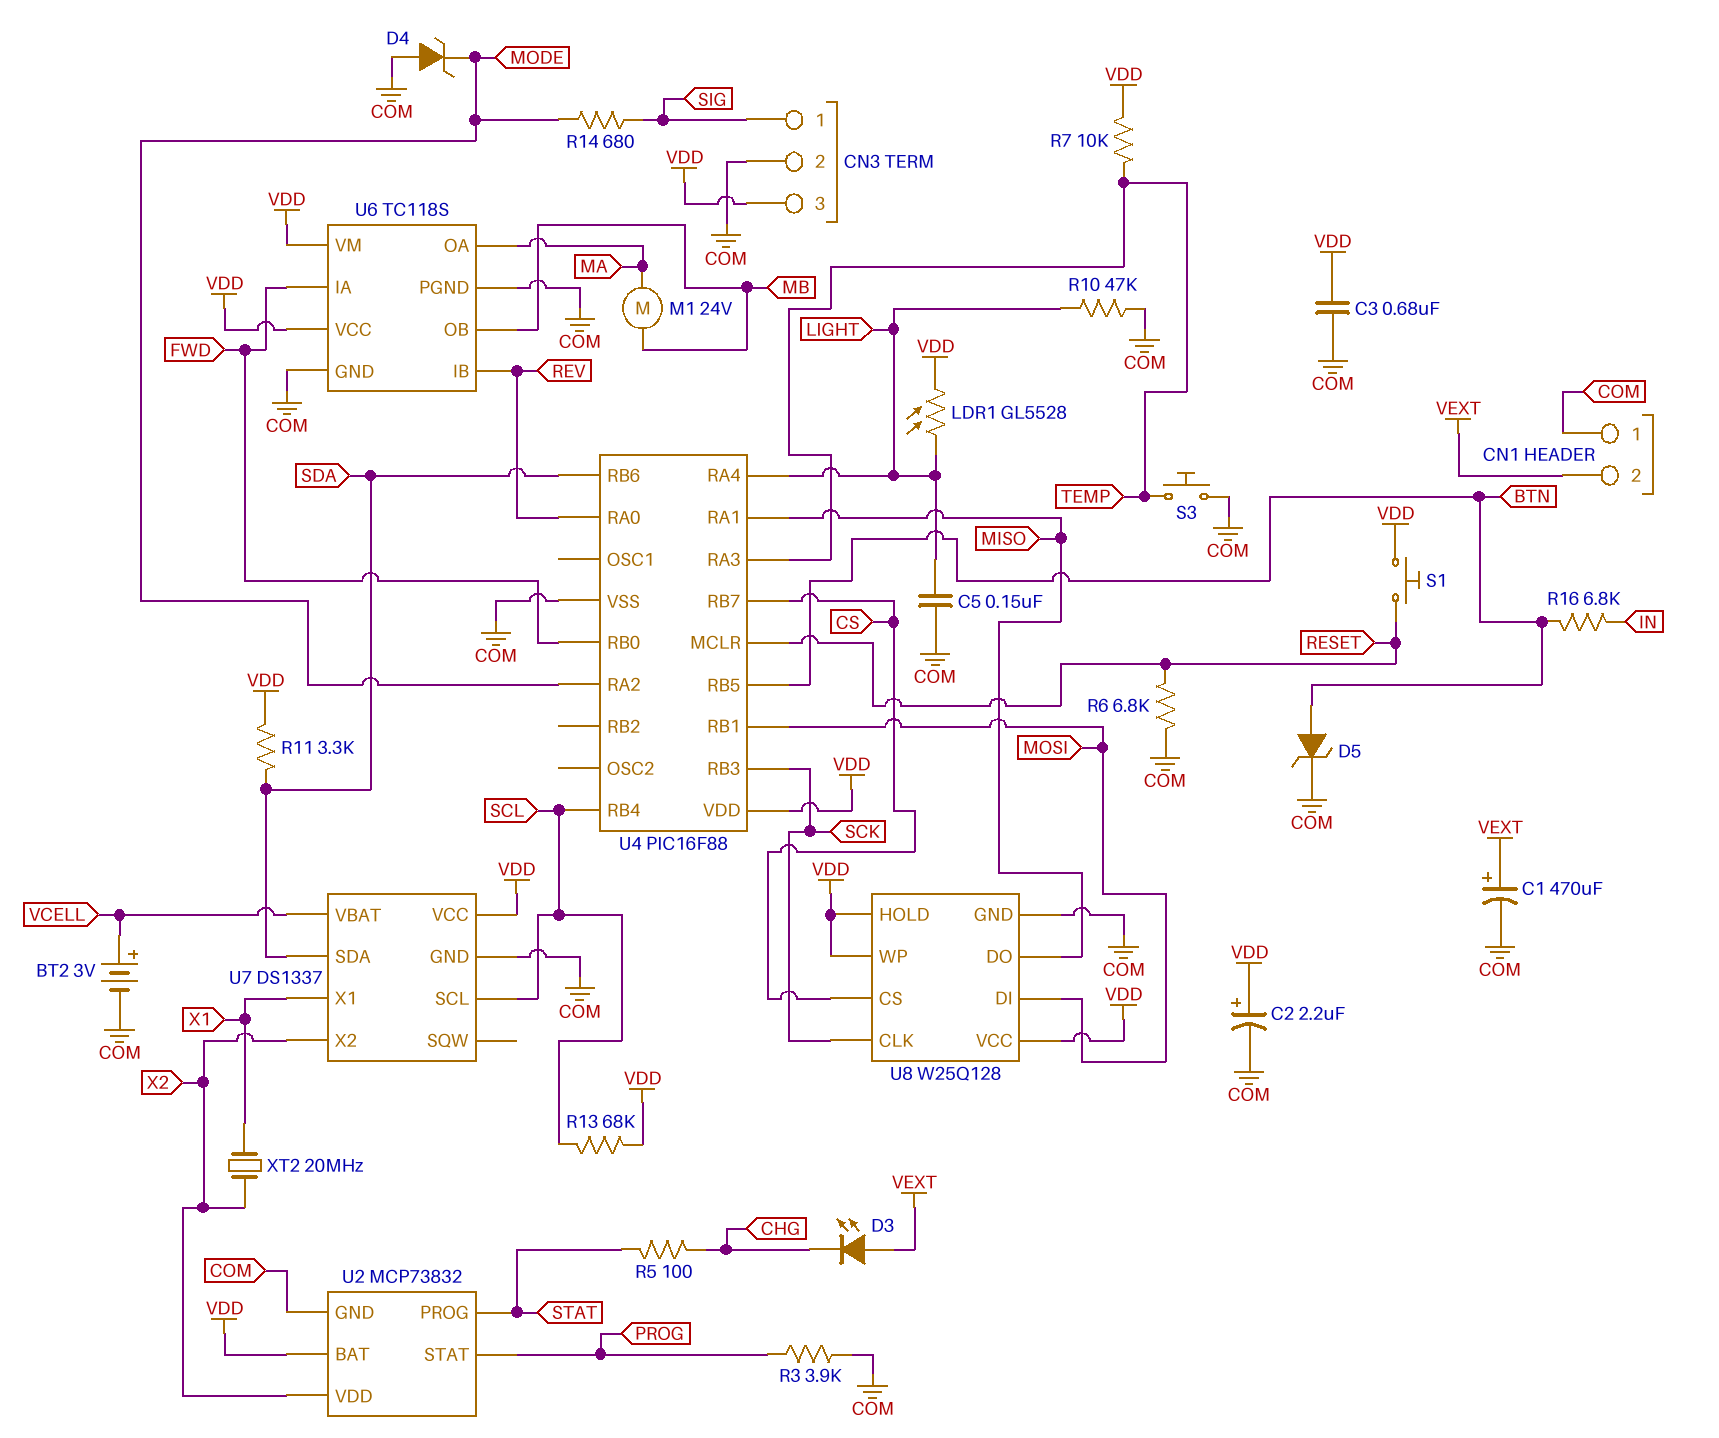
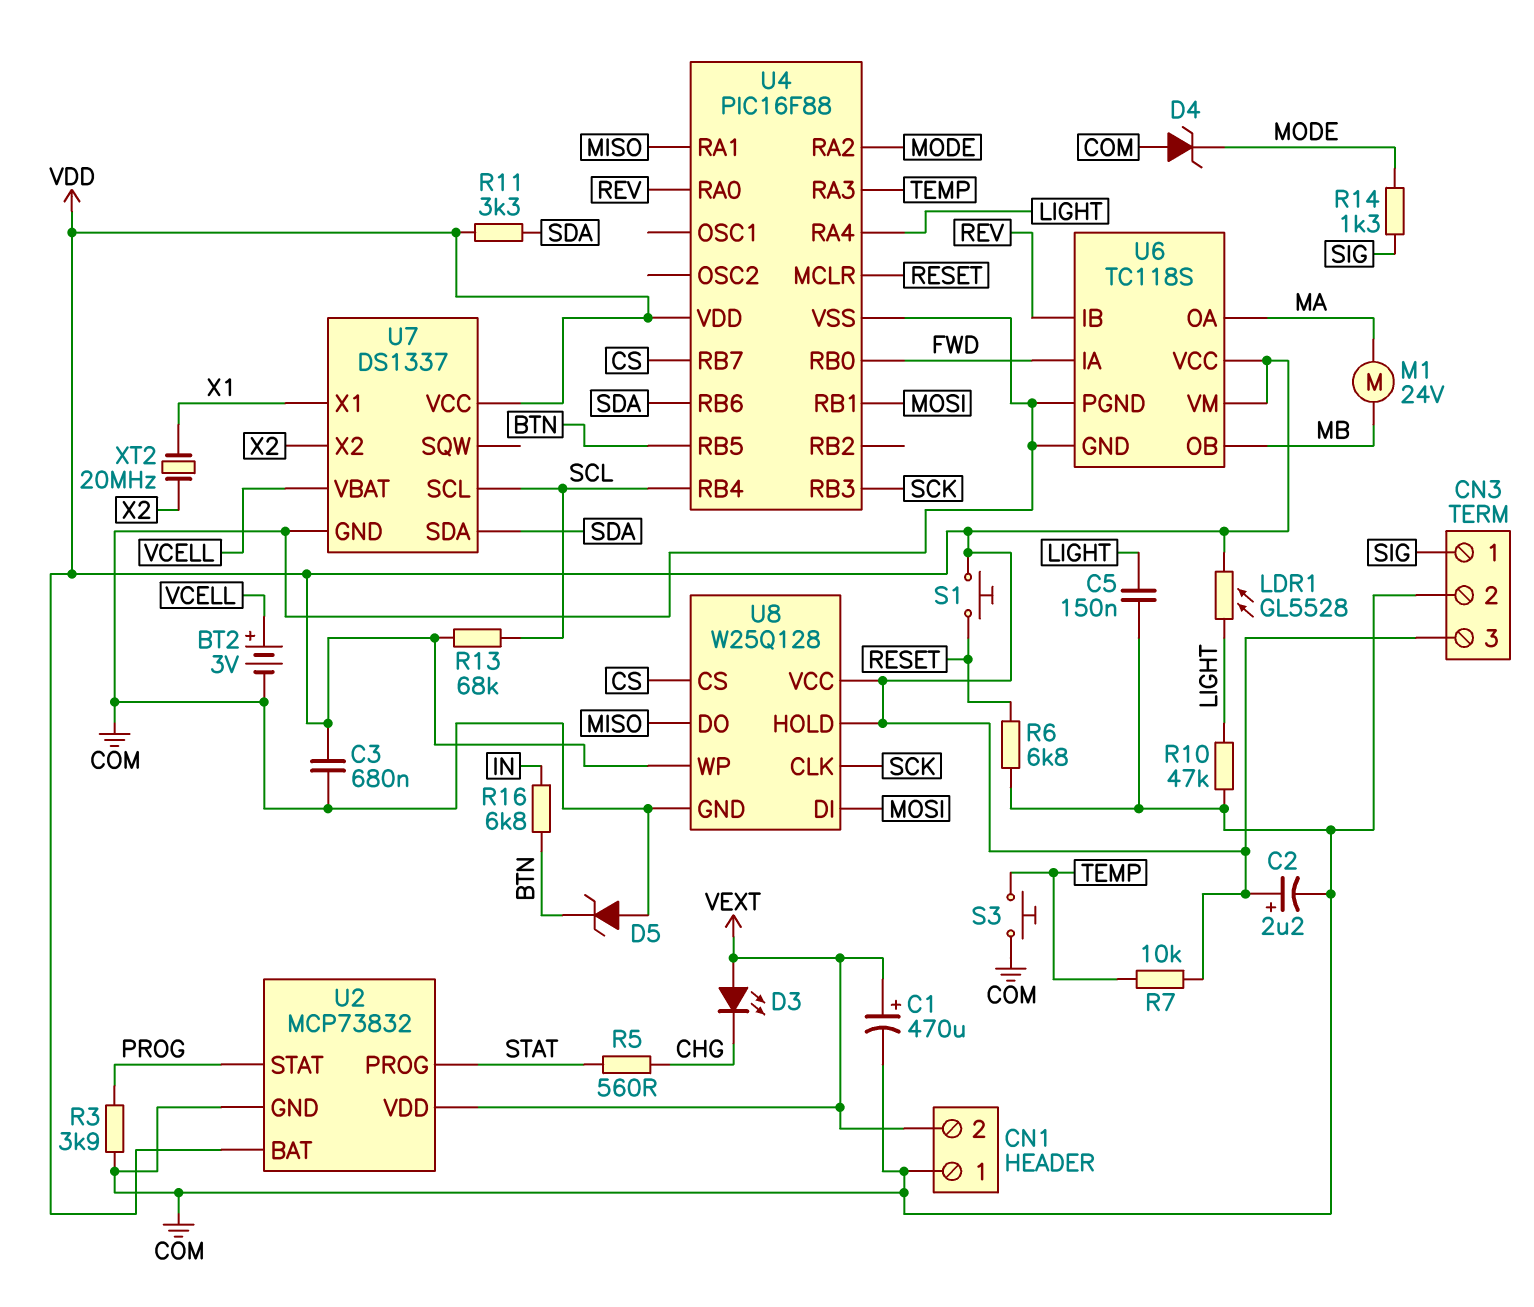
D5: zener (A BTN, K COM) -> zener (A COM, K BTN)
R5: 100 (CHG, STAT) -> 560 (CHG, STAT)
R14: 680 (MODE, SIG) -> 1.3k (MODE, SIG)
U2 pin VDD: X2 -> VEXT

